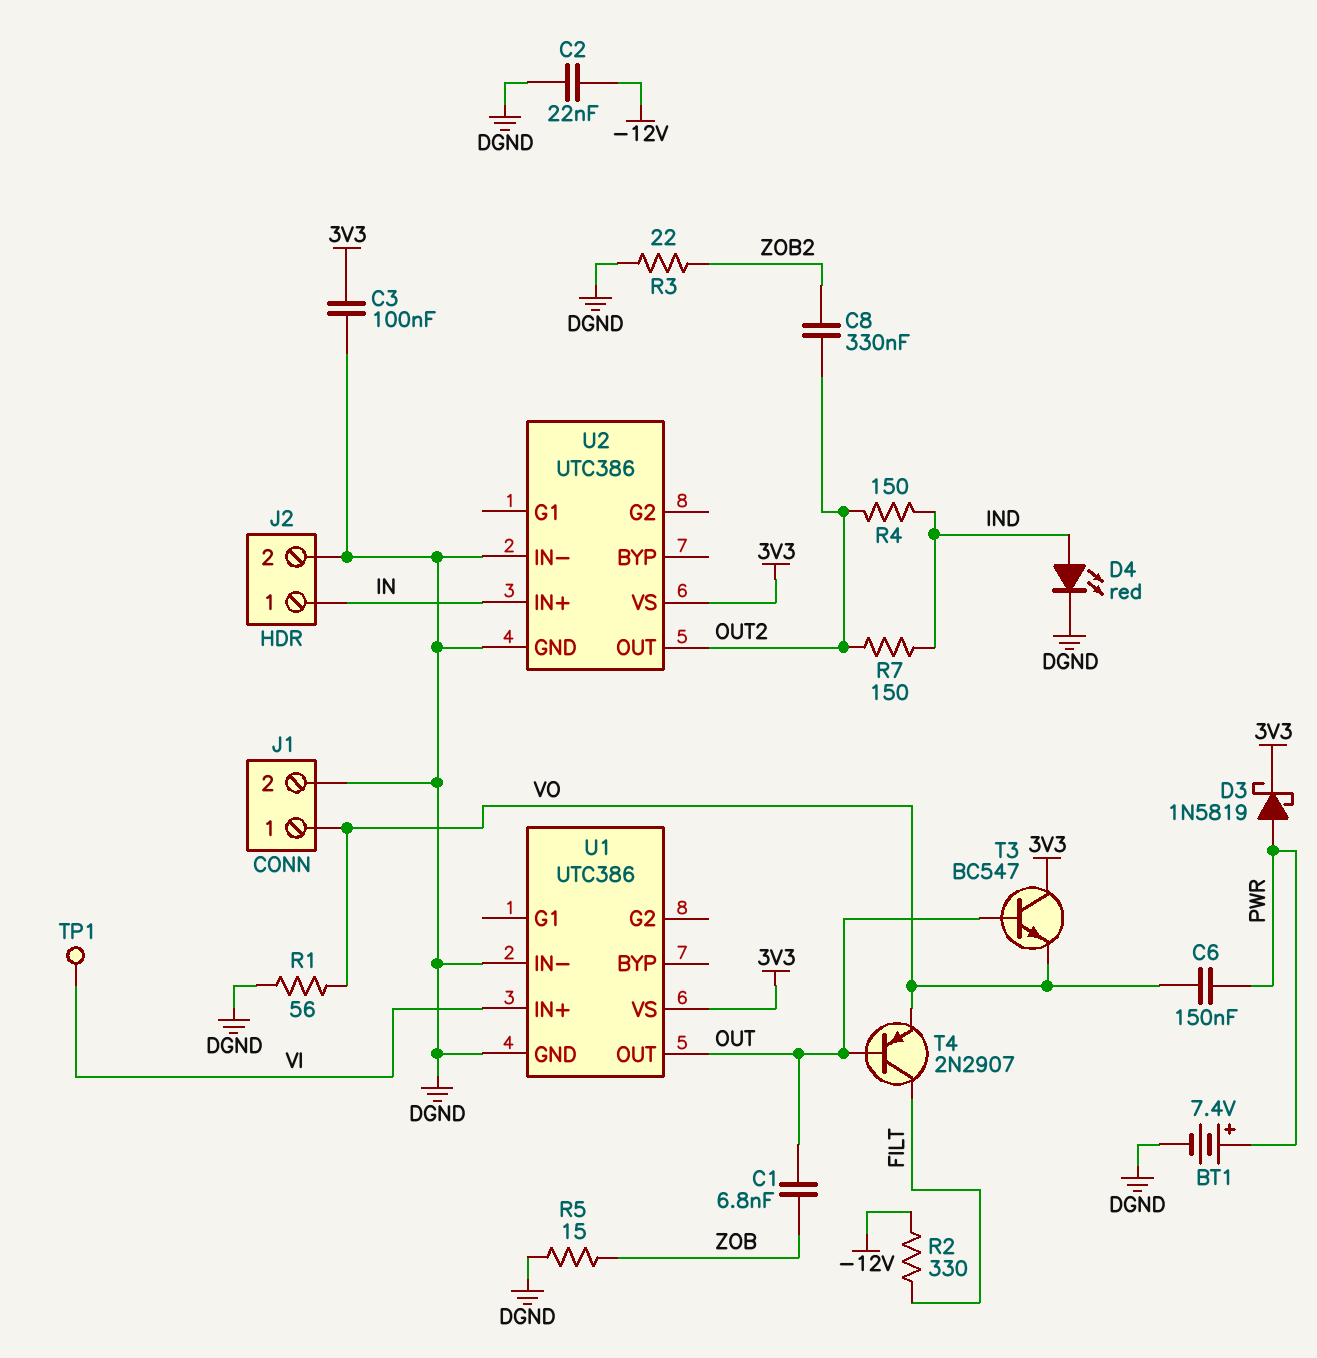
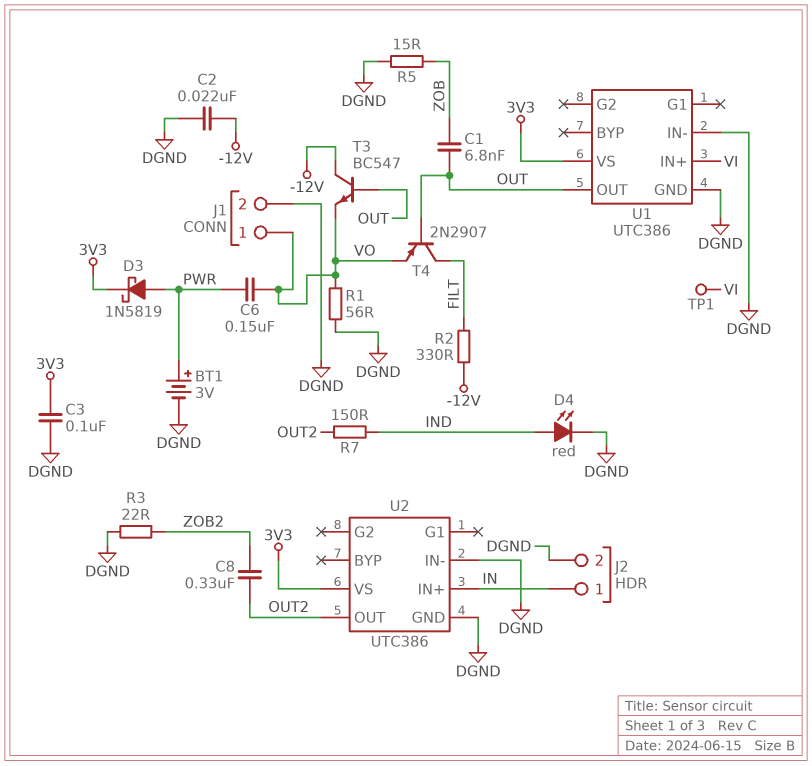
BT1: 7.4V (plus PWR, minus DGND) -> 3V (plus PWR, minus DGND)
R4: 150 (IND, OUT2) -> none
T3: NPN BC547 (B OUT, C 3V3, E VO) -> NPN BC547 (B OUT, C -12V, E VO)

